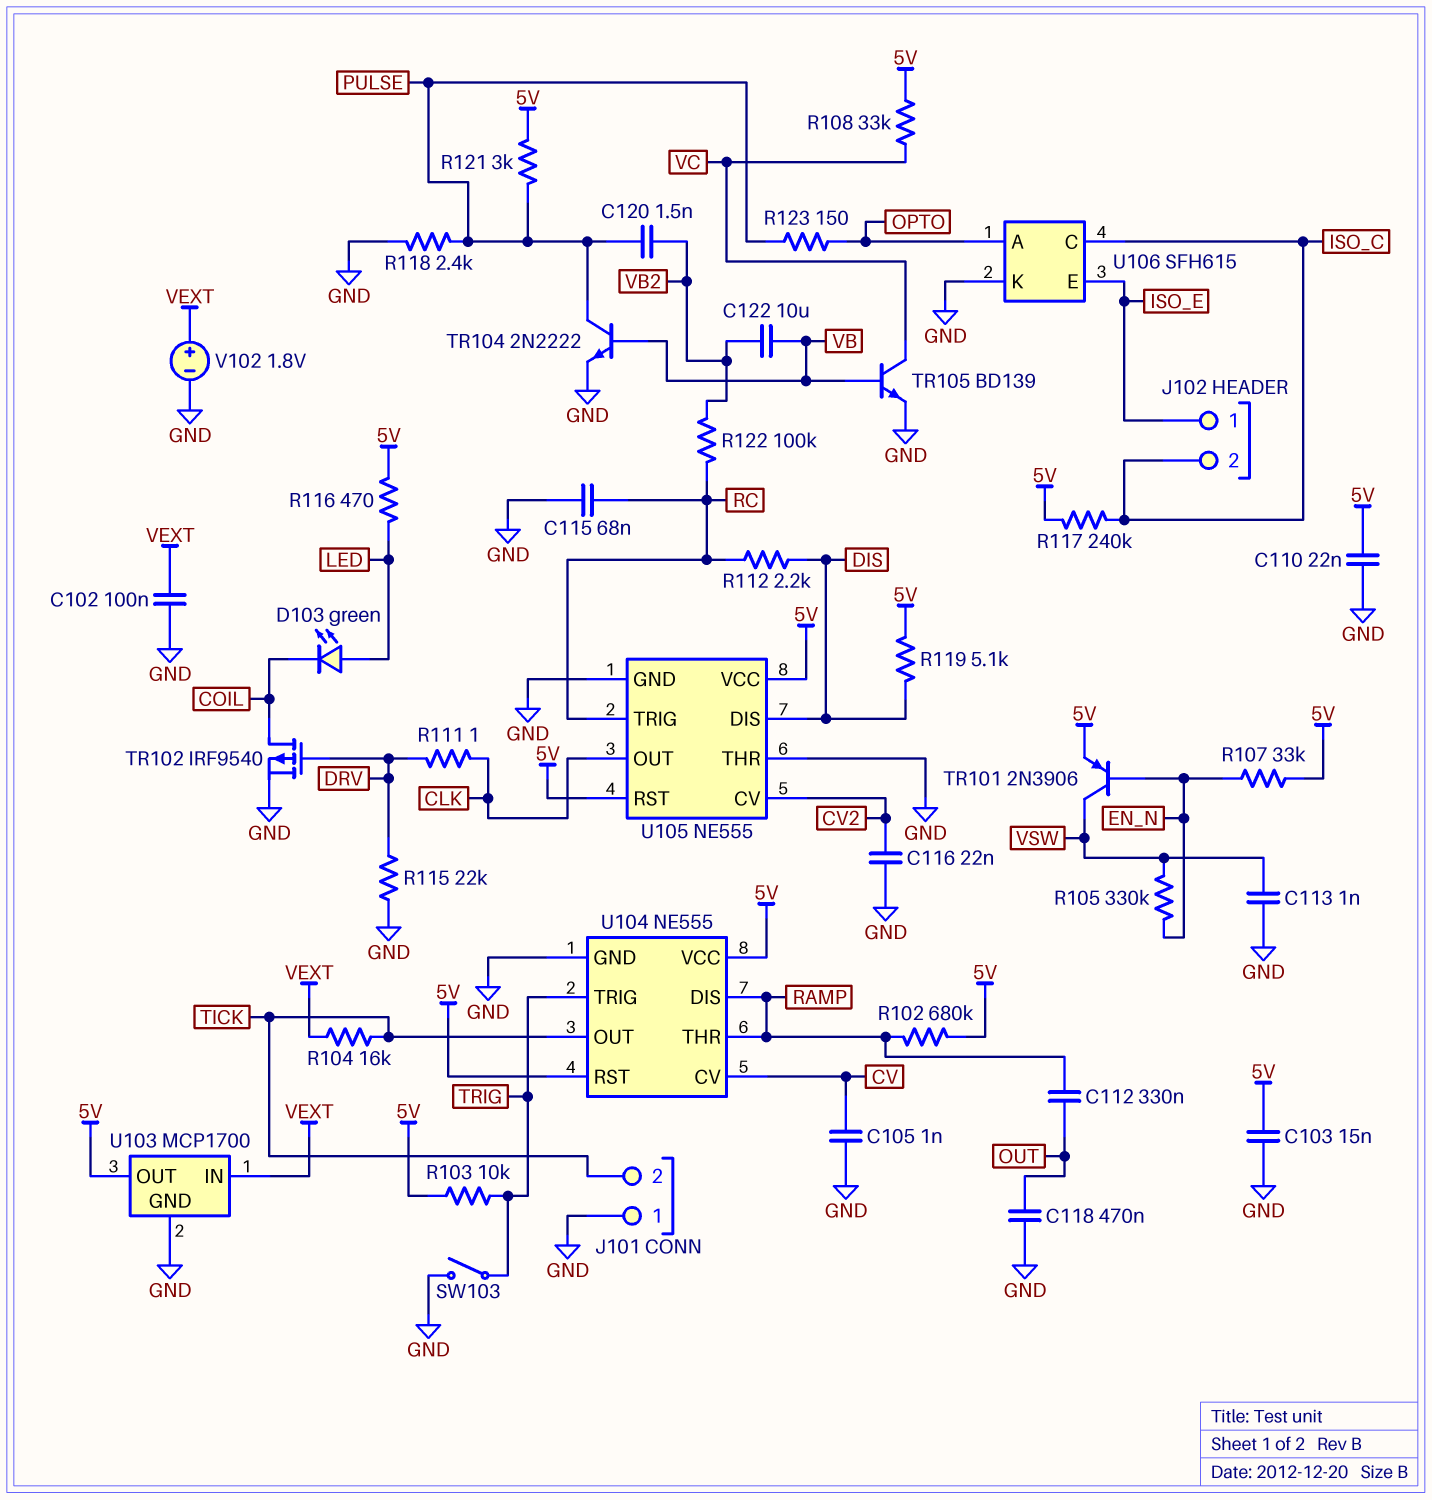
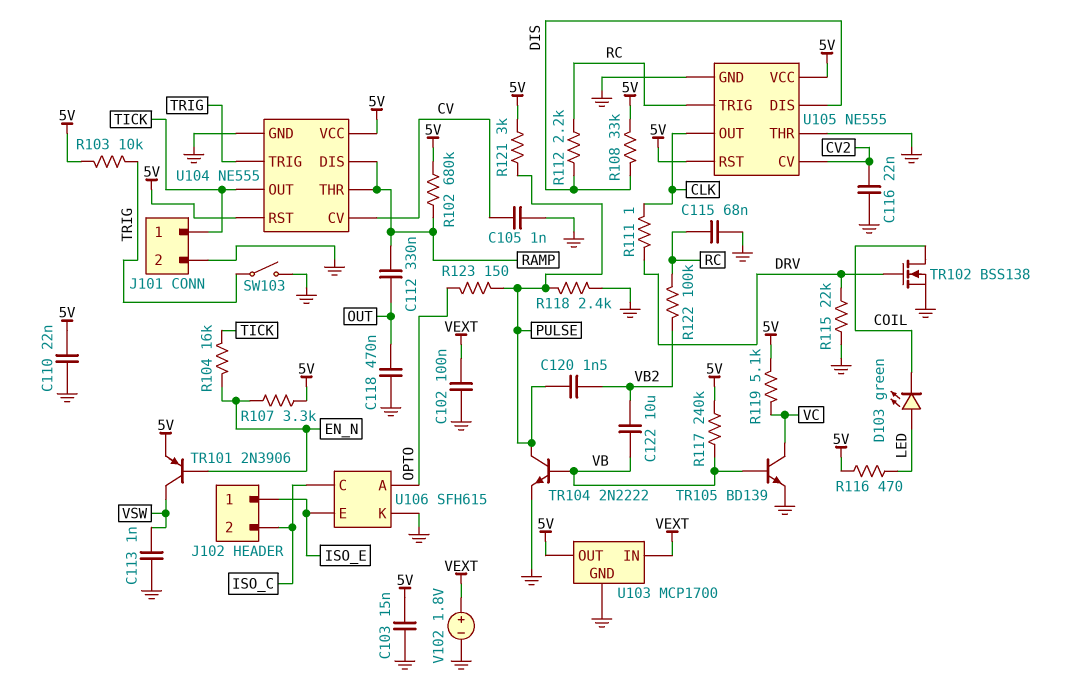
J101 pin 1: GND -> TICK
J101 pin 2: TICK -> GND
R104: 16k (TICK, VEXT) -> 16k (EN_N, TICK)
R105: 330k (EN_N, VSW) -> none
R107: 33k (5V, EN_N) -> 3.3k (5V, EN_N)
R108: 33k (5V, VC) -> 33k (5V, DIS)
R117: 240k (5V, ISO_C) -> 240k (5V, VB)
R119: 5.1k (5V, DIS) -> 5.1k (5V, VC)
TR102: PMOS IRF9540 (G DRV, D COIL, S GND) -> NMOS BSS138 (G DRV, D COIL, S GND)

